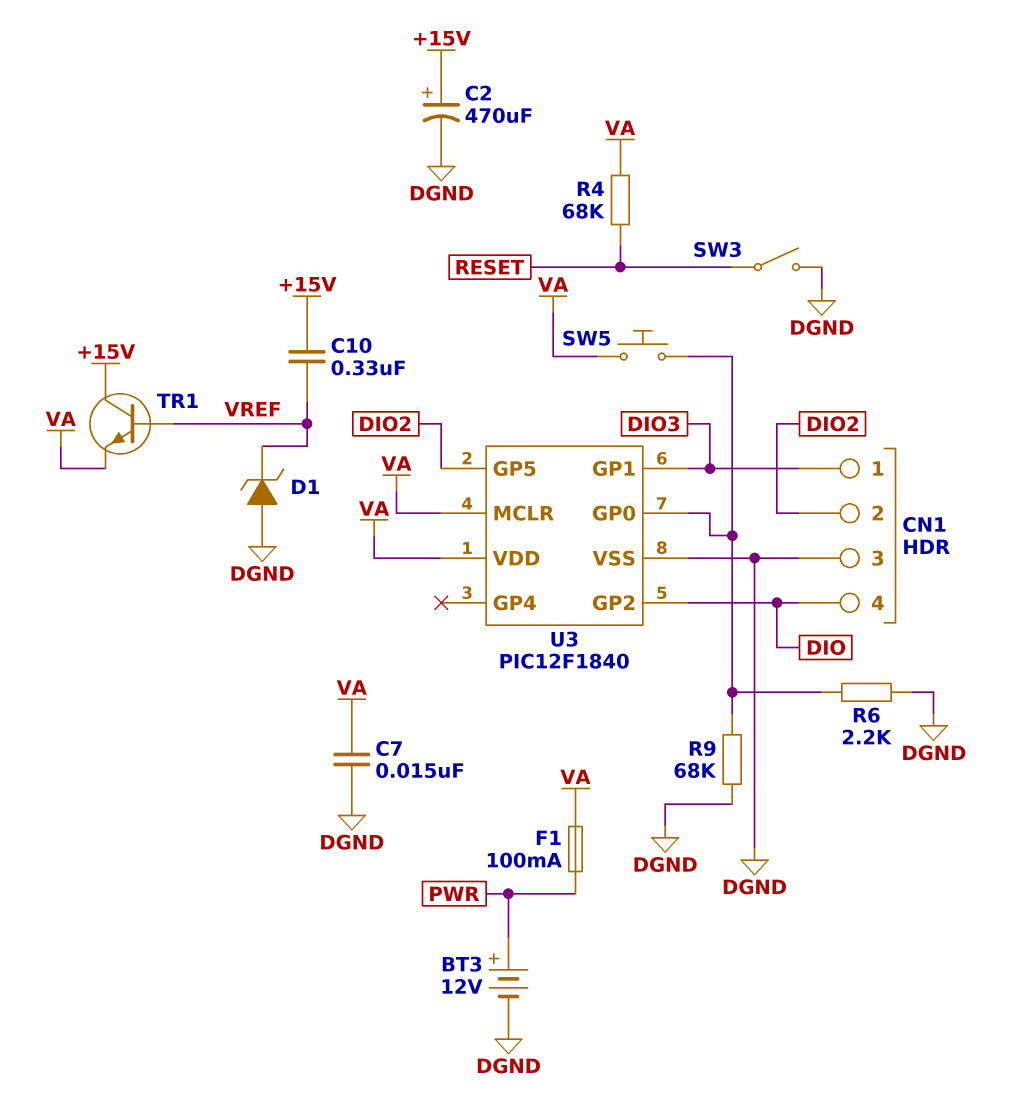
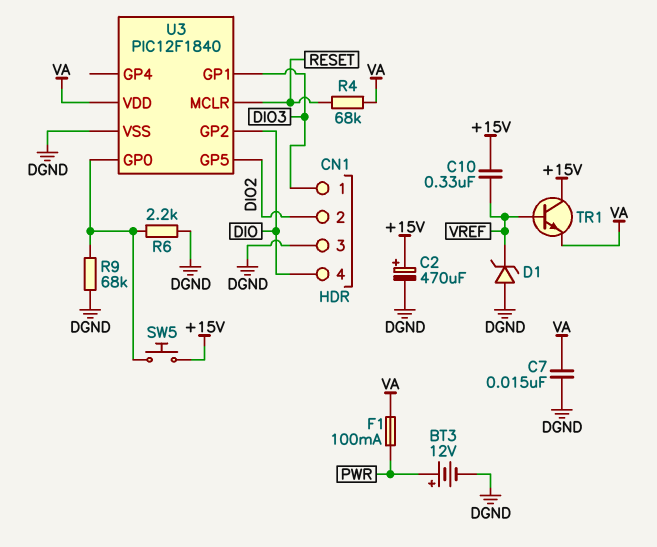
SW3: switch (DGND, RESET) -> none
SW5: button (U3/GP0, VA) -> button (+15V, U3/GP0)
U3 pin MCLR: VA -> RESET

